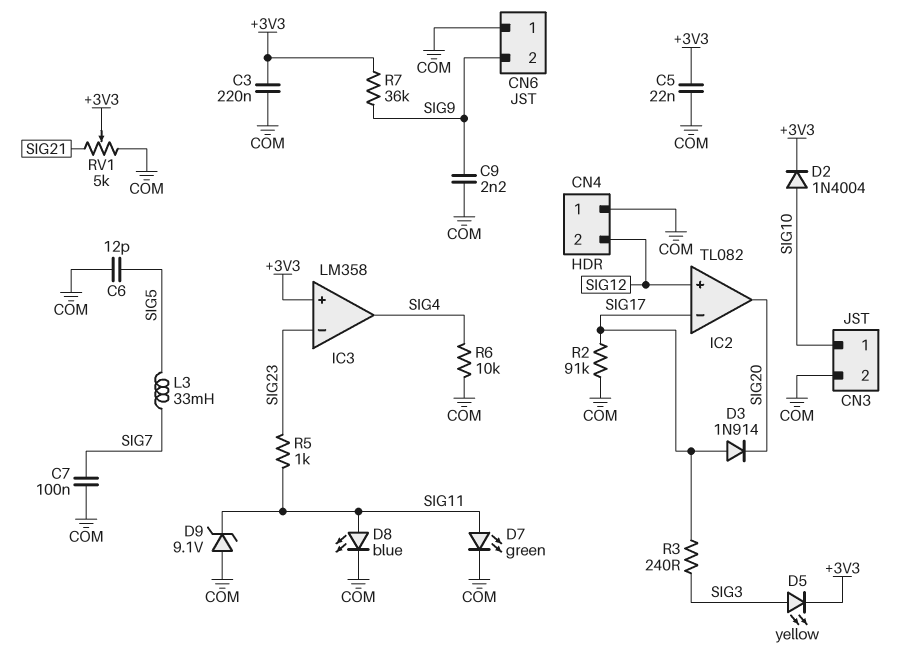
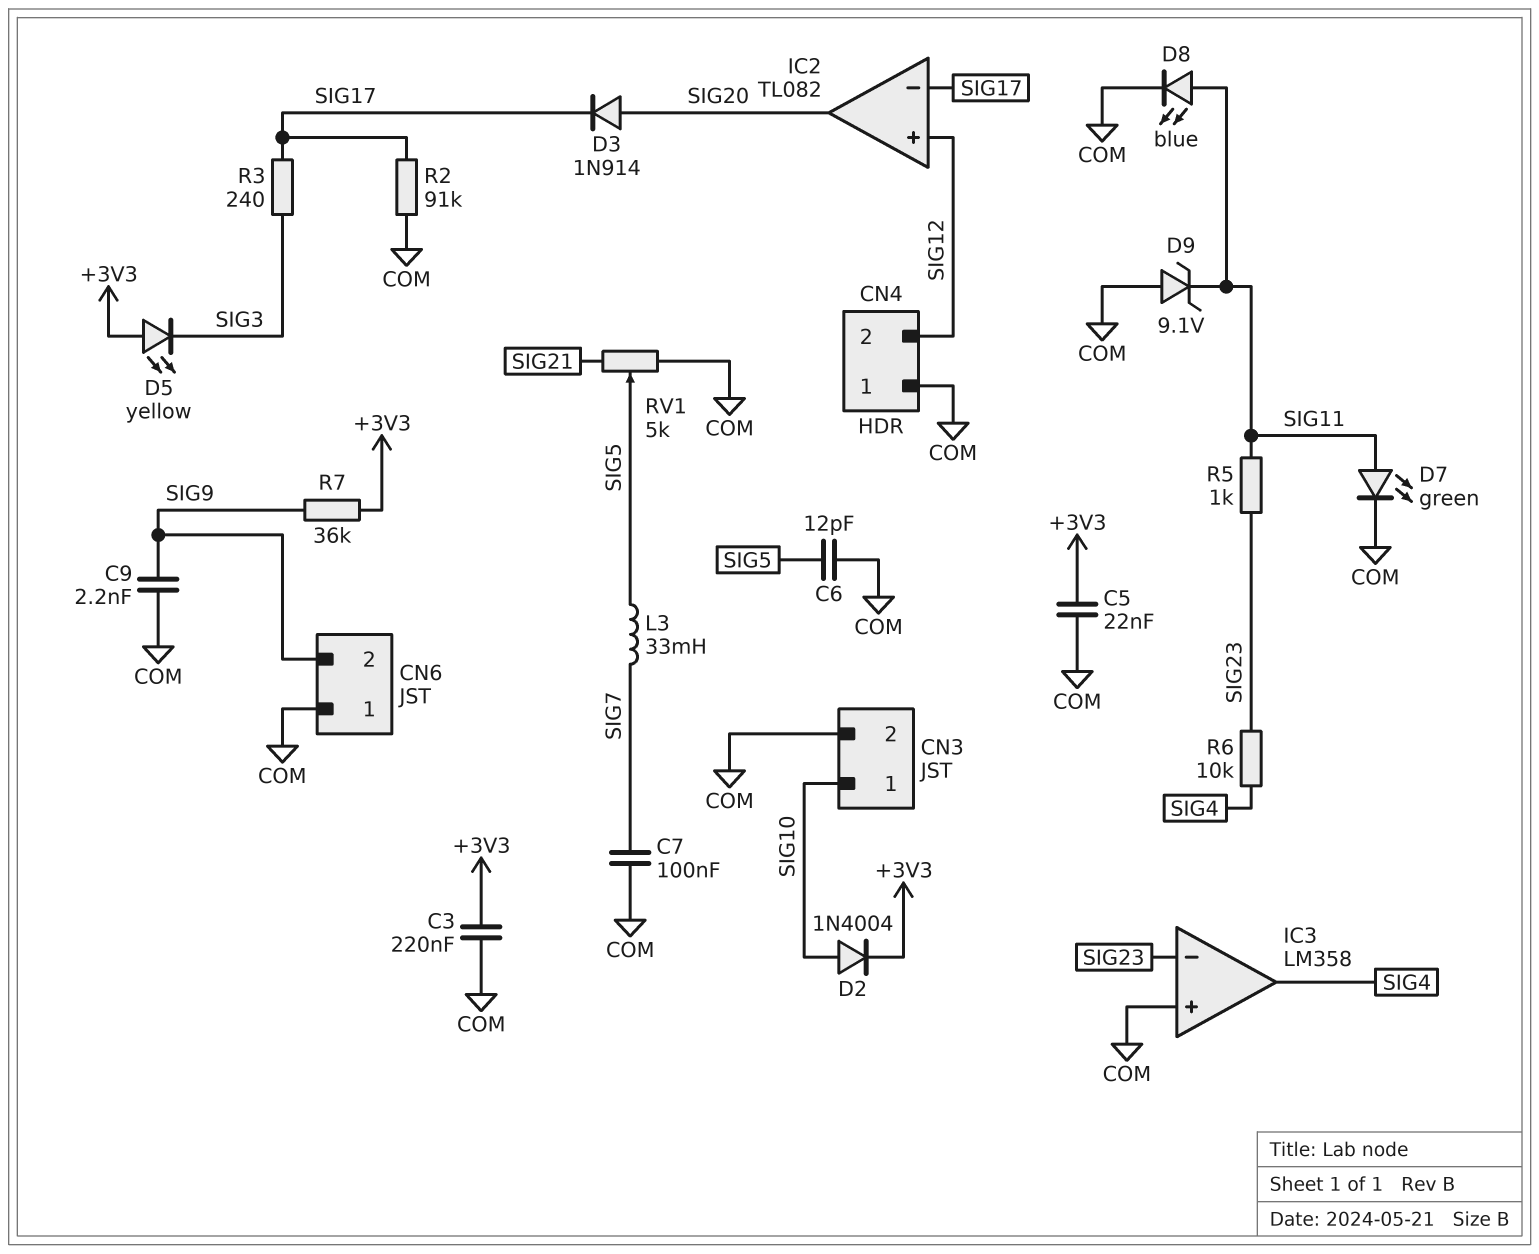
D3: diode 1N914 (A SIG17, K SIG20) -> diode 1N914 (A SIG20, K SIG17)
D5: LED yellow (A SIG3, K +3V3) -> LED yellow (A +3V3, K SIG3)
IC3 pin in+: +3V3 -> COM
R6: 10k (COM, SIG4) -> 10k (SIG4, SIG23)
RV1: 5k (COM, SIG21, wiper +3V3) -> 5k (COM, SIG21, wiper SIG5)

